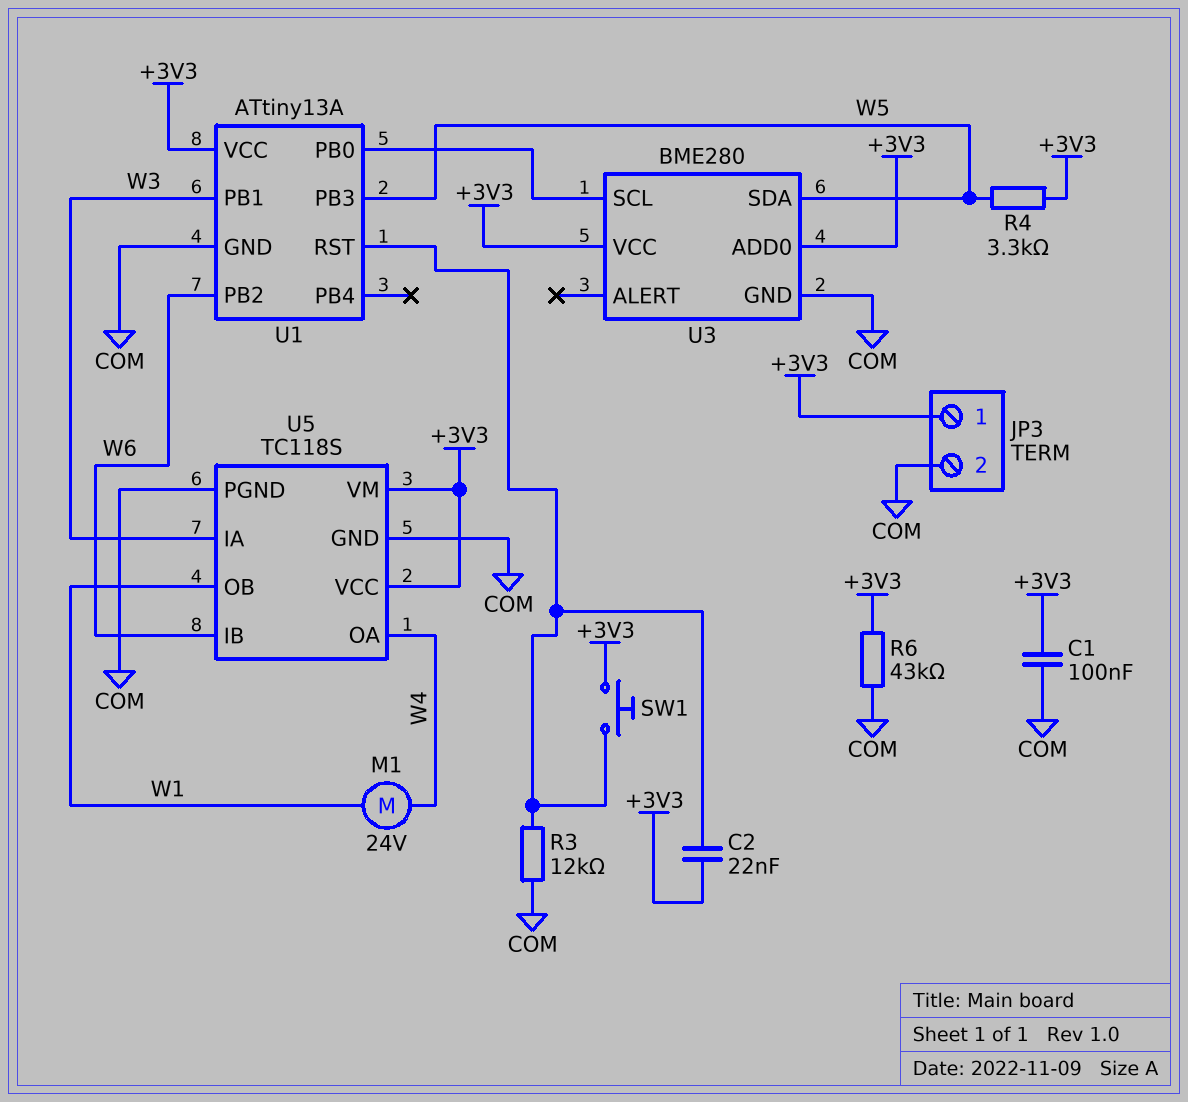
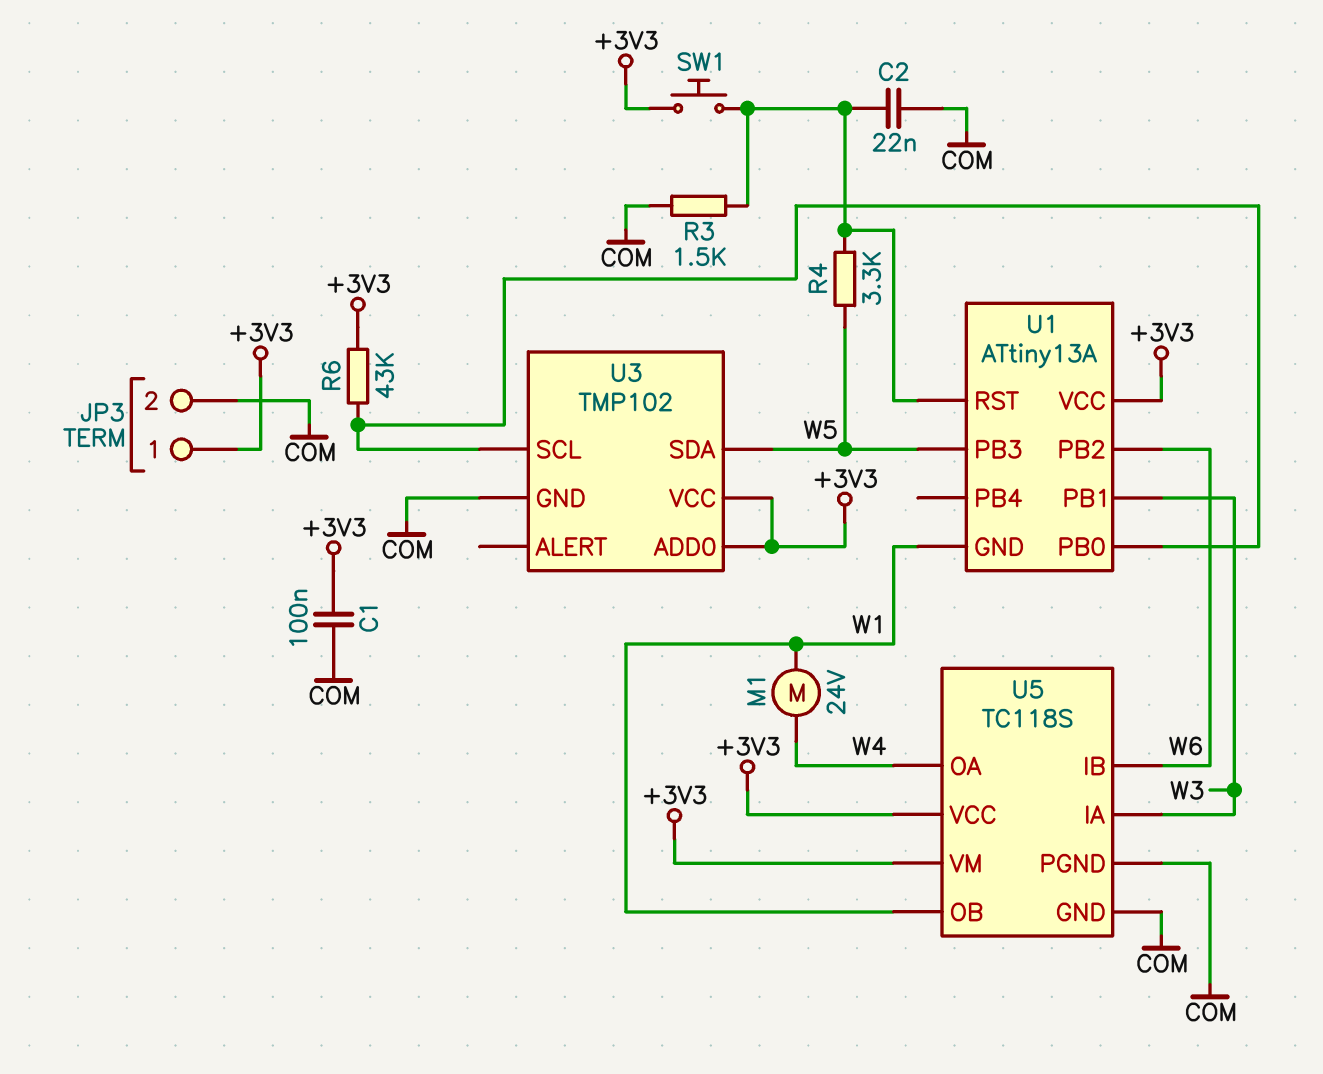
C2: 22nF (+3V3, U1/RST) -> 22nF (COM, U1/RST)
R3: 12k (COM, U1/RST) -> 1.5k (COM, U1/RST)
R4: 3.3k (+3V3, W5) -> 3.3k (U1/RST, W5)
R6: 43k (+3V3, COM) -> 43k (+3V3, U1/PB0)
U1 pin GND: COM -> W1
U3: BME280 -> TMP102

